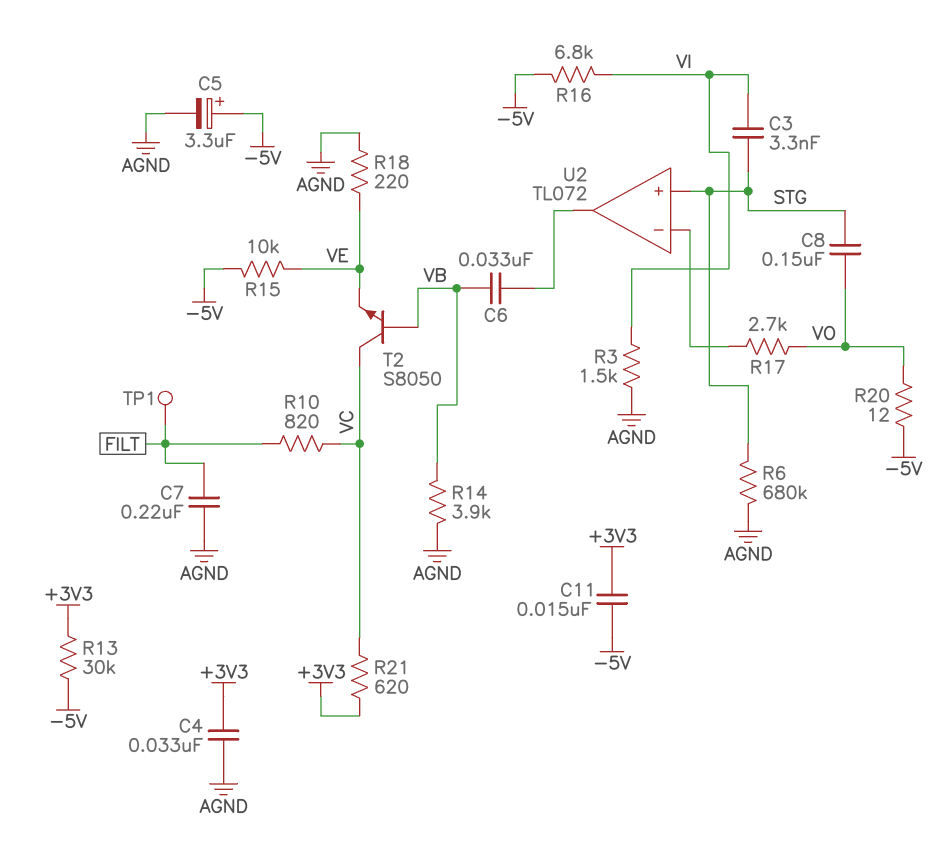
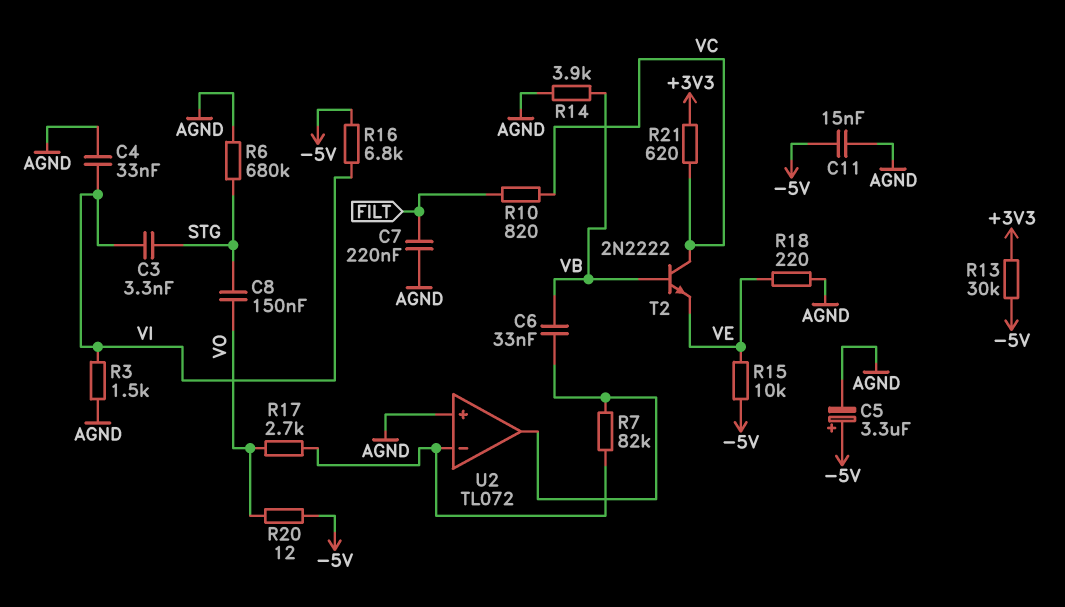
C4: 33nF (+3V3, AGND) -> 33nF (AGND, VI)
C11: 15nF (+3V3, -5V) -> 15nF (-5V, AGND)
R7: none -> 82k (U2/in-, U2/out)
T2: NPN S8050 (B VB, C VC, E VE) -> NPN 2N2222 (B VB, C VC, E VE)
TP1: test point (FILT) -> none
U2 pin in+: STG -> AGND

